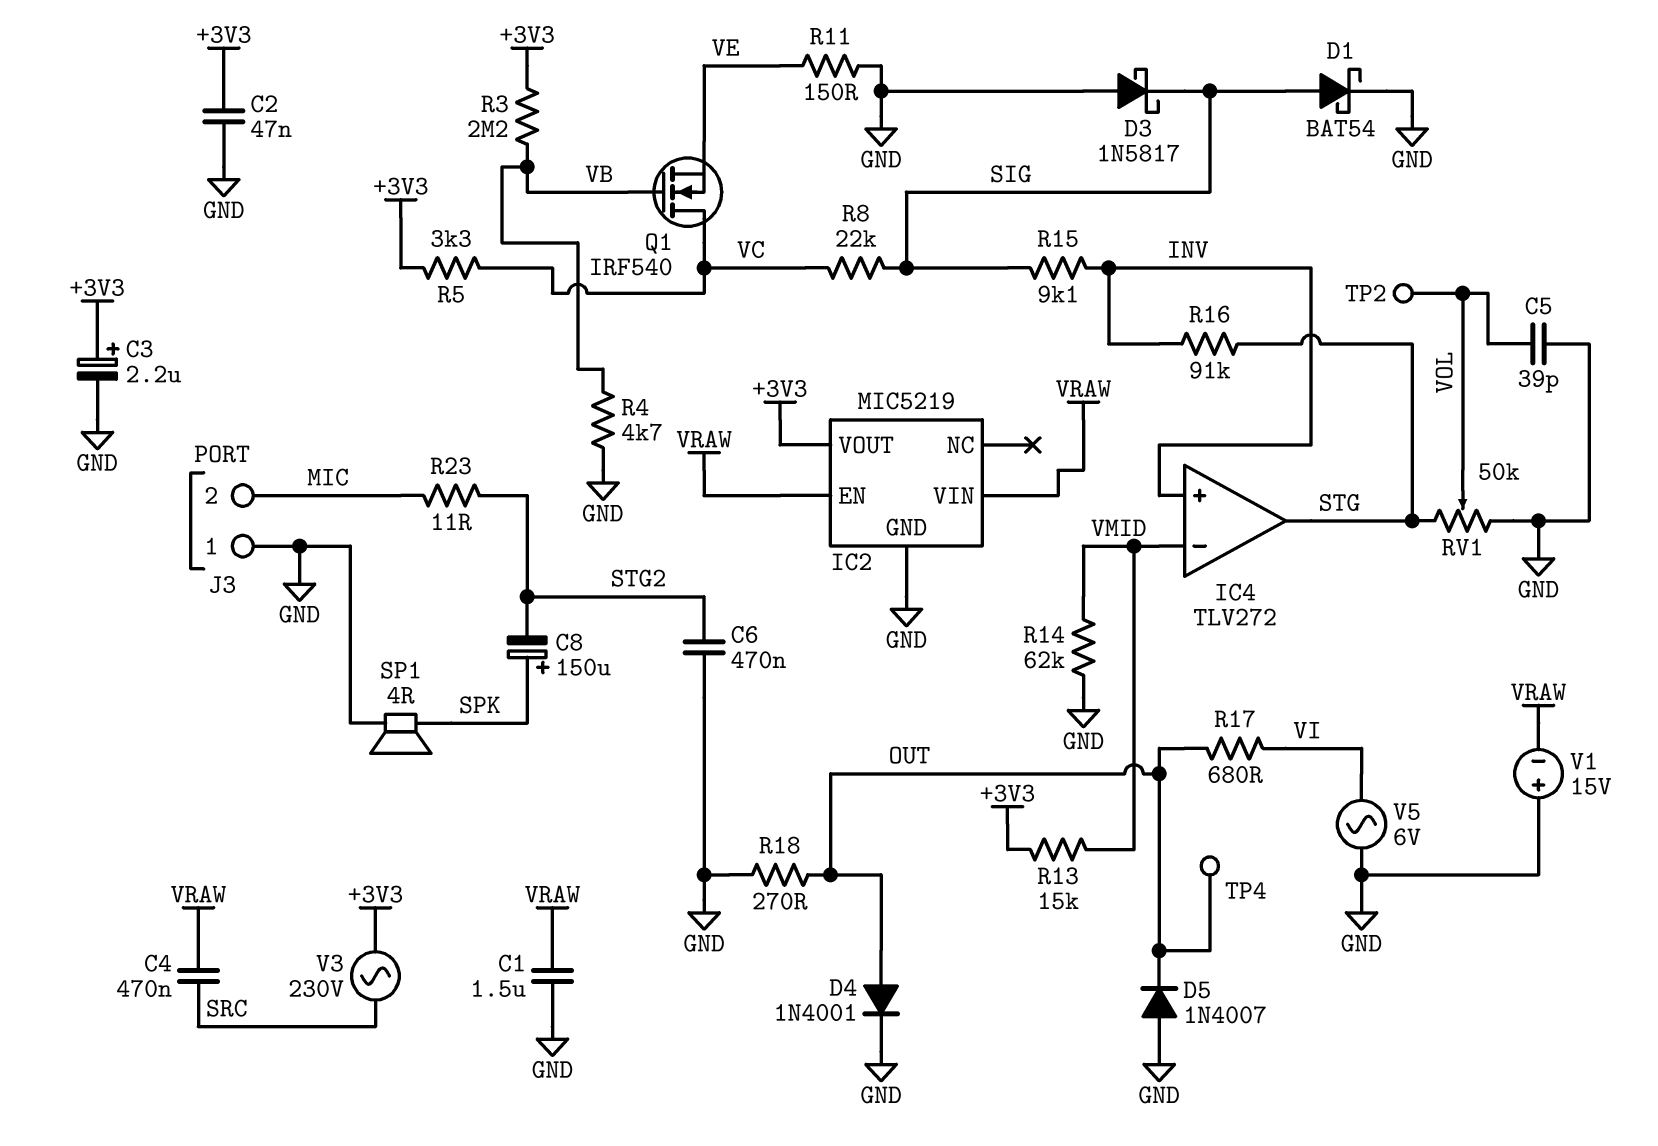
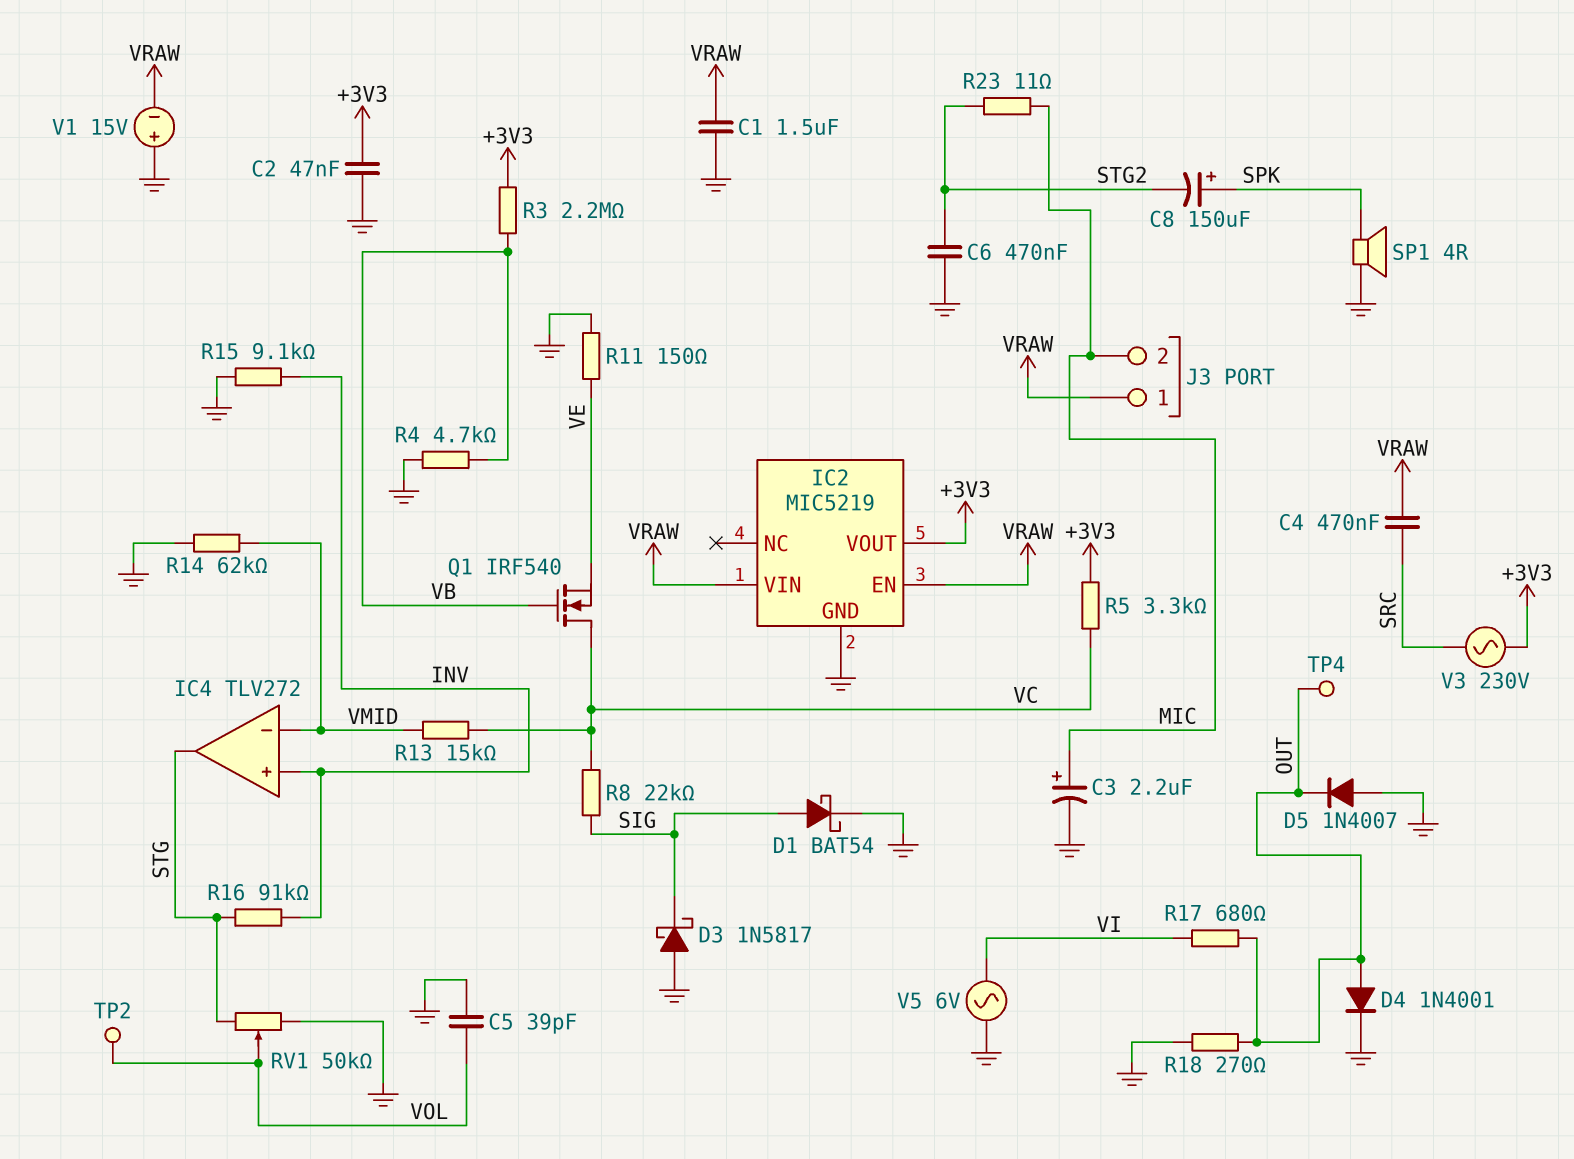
C3: 2.2uF (plus +3V3, minus GND) -> 2.2uF (plus MIC, minus GND)
J3 pin 1: GND -> VRAW
R13: 15k (+3V3, VMID) -> 15k (VC, VMID)
R15: 9.1k (INV, SIG) -> 9.1k (GND, INV)

